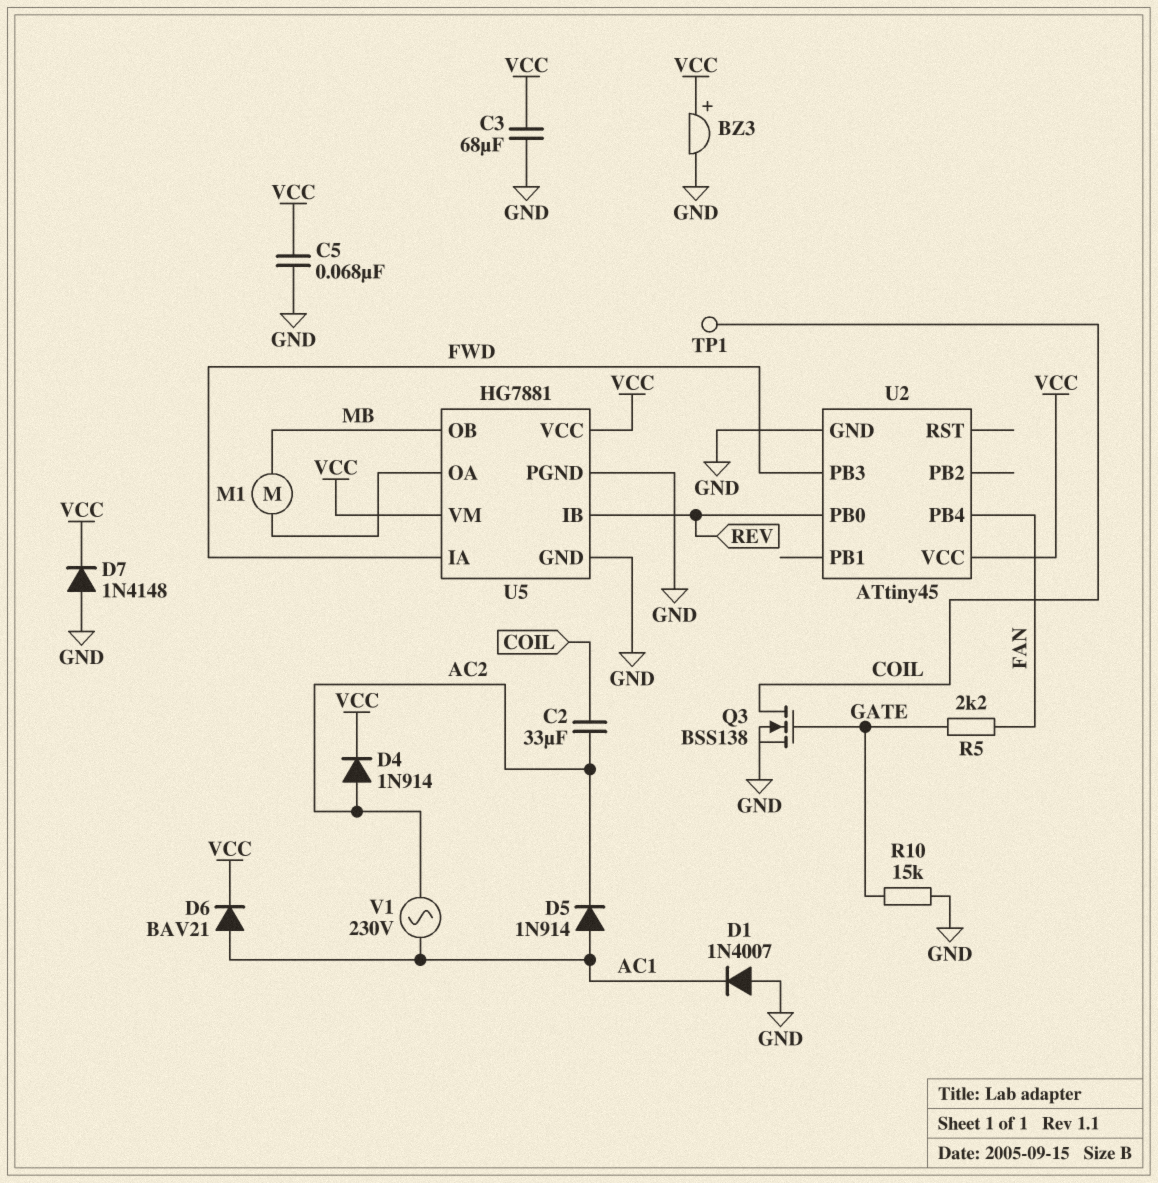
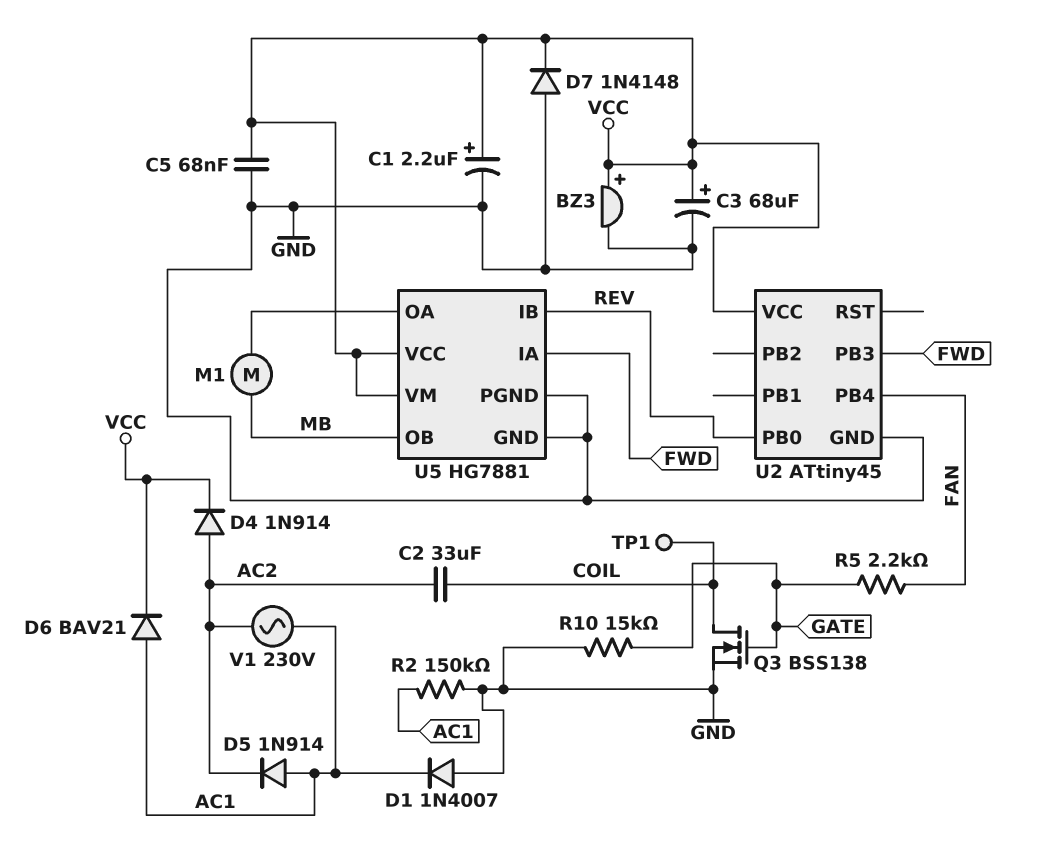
C1: none -> 2.2uF (plus VCC, minus GND)
C3: 68uF (GND, VCC) -> 68uF (plus VCC, minus GND)
R2: none -> 150k (AC1, GND)

